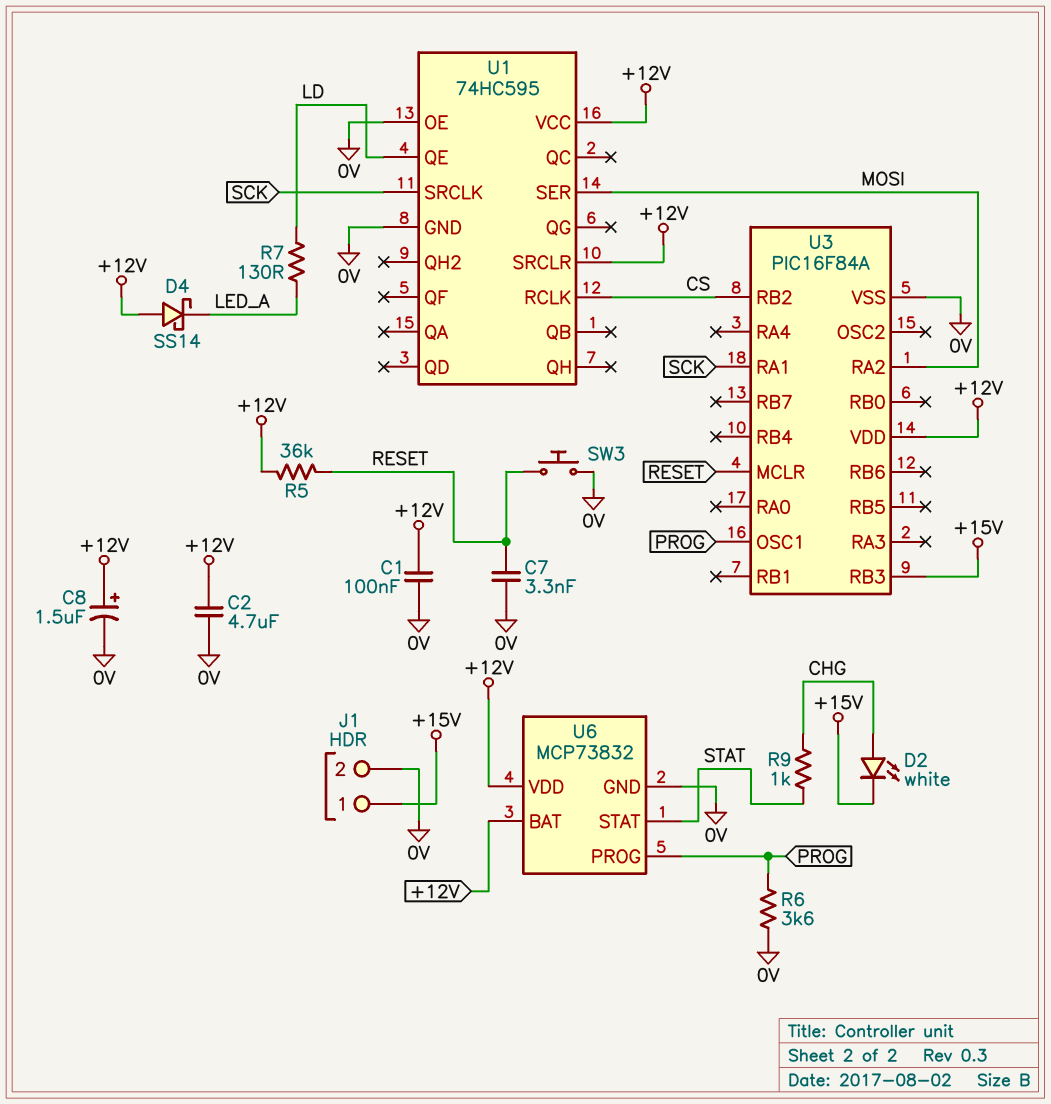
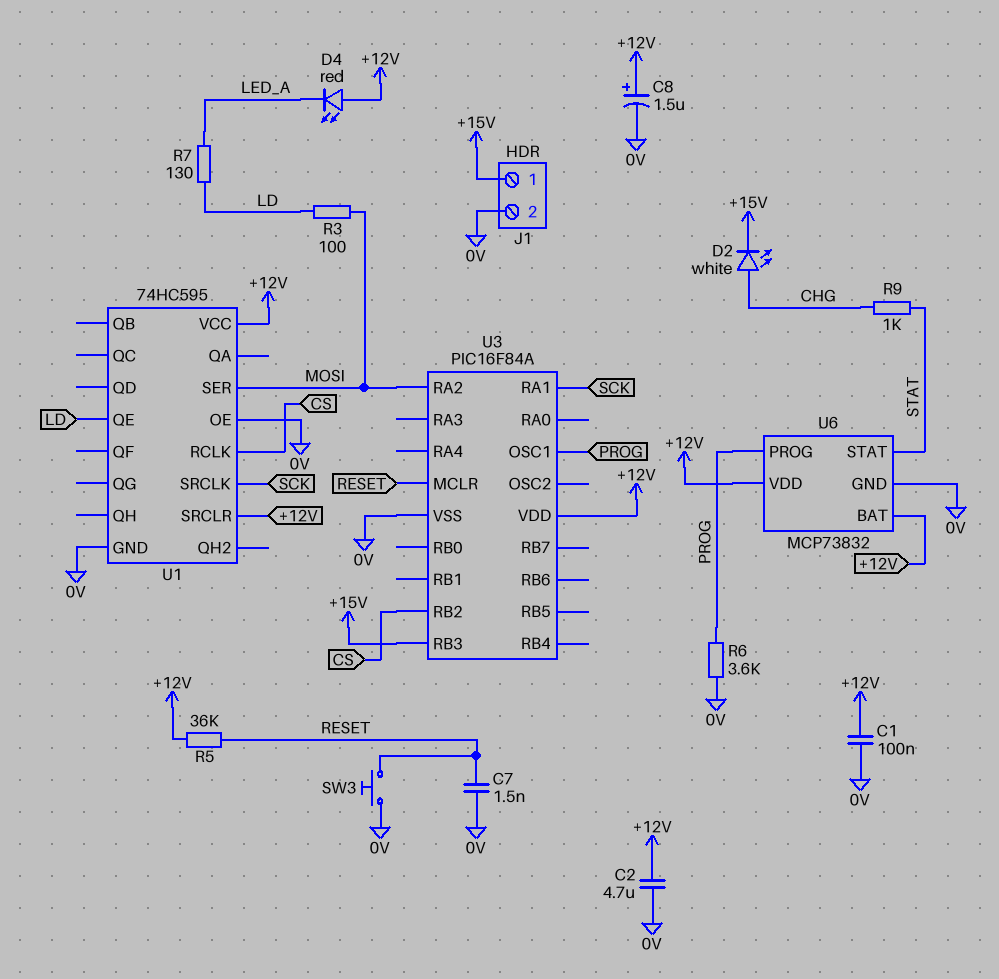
C7: 3.3nF (0V, RESET) -> 1.5nF (0V, RESET)
D4: schottky SS14 (A +12V, K LED_A) -> LED red (A +12V, K LED_A)
R3: none -> 100 (LD, MOSI)

